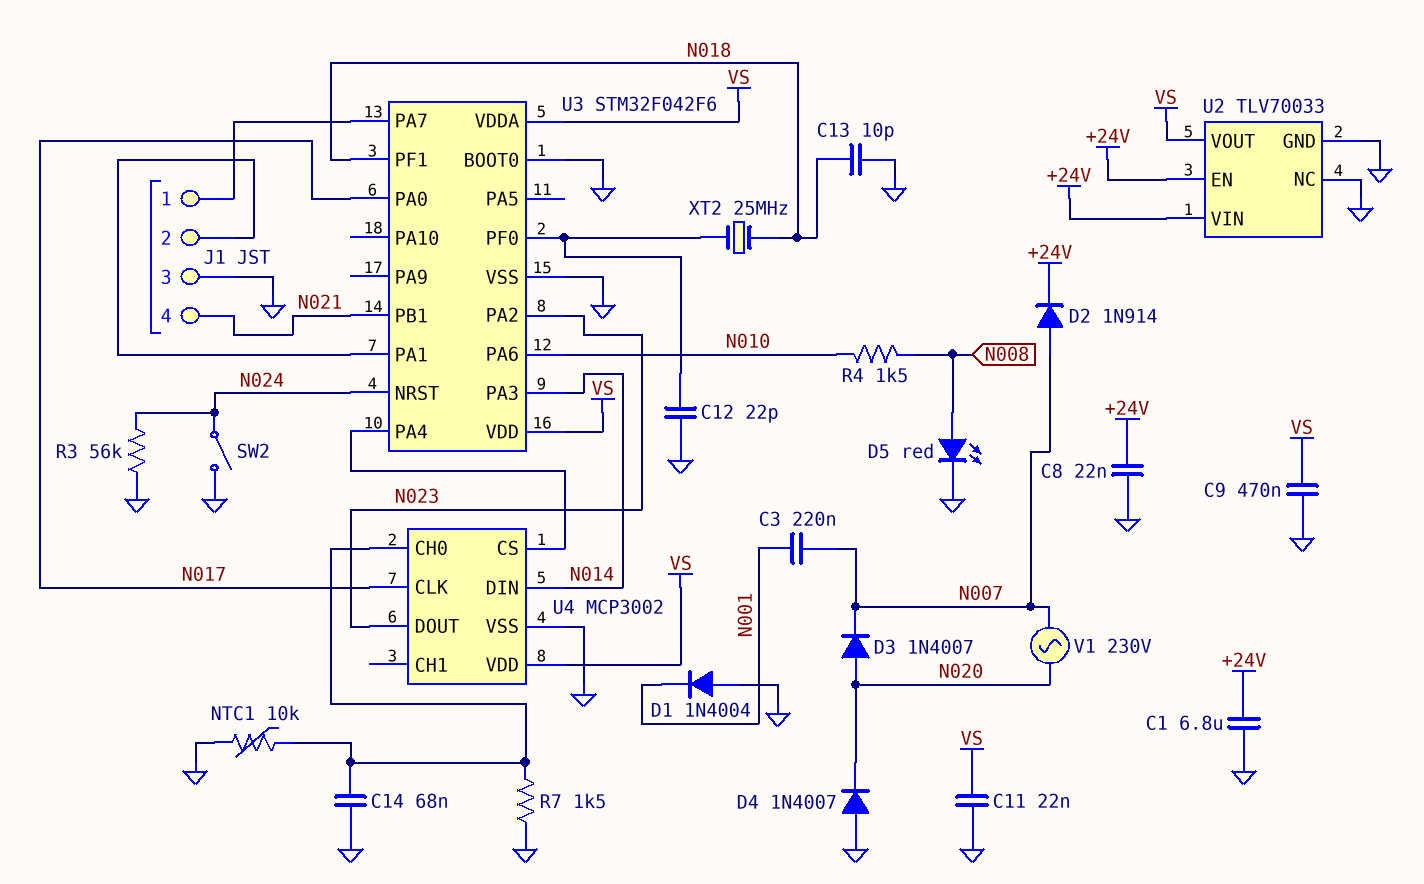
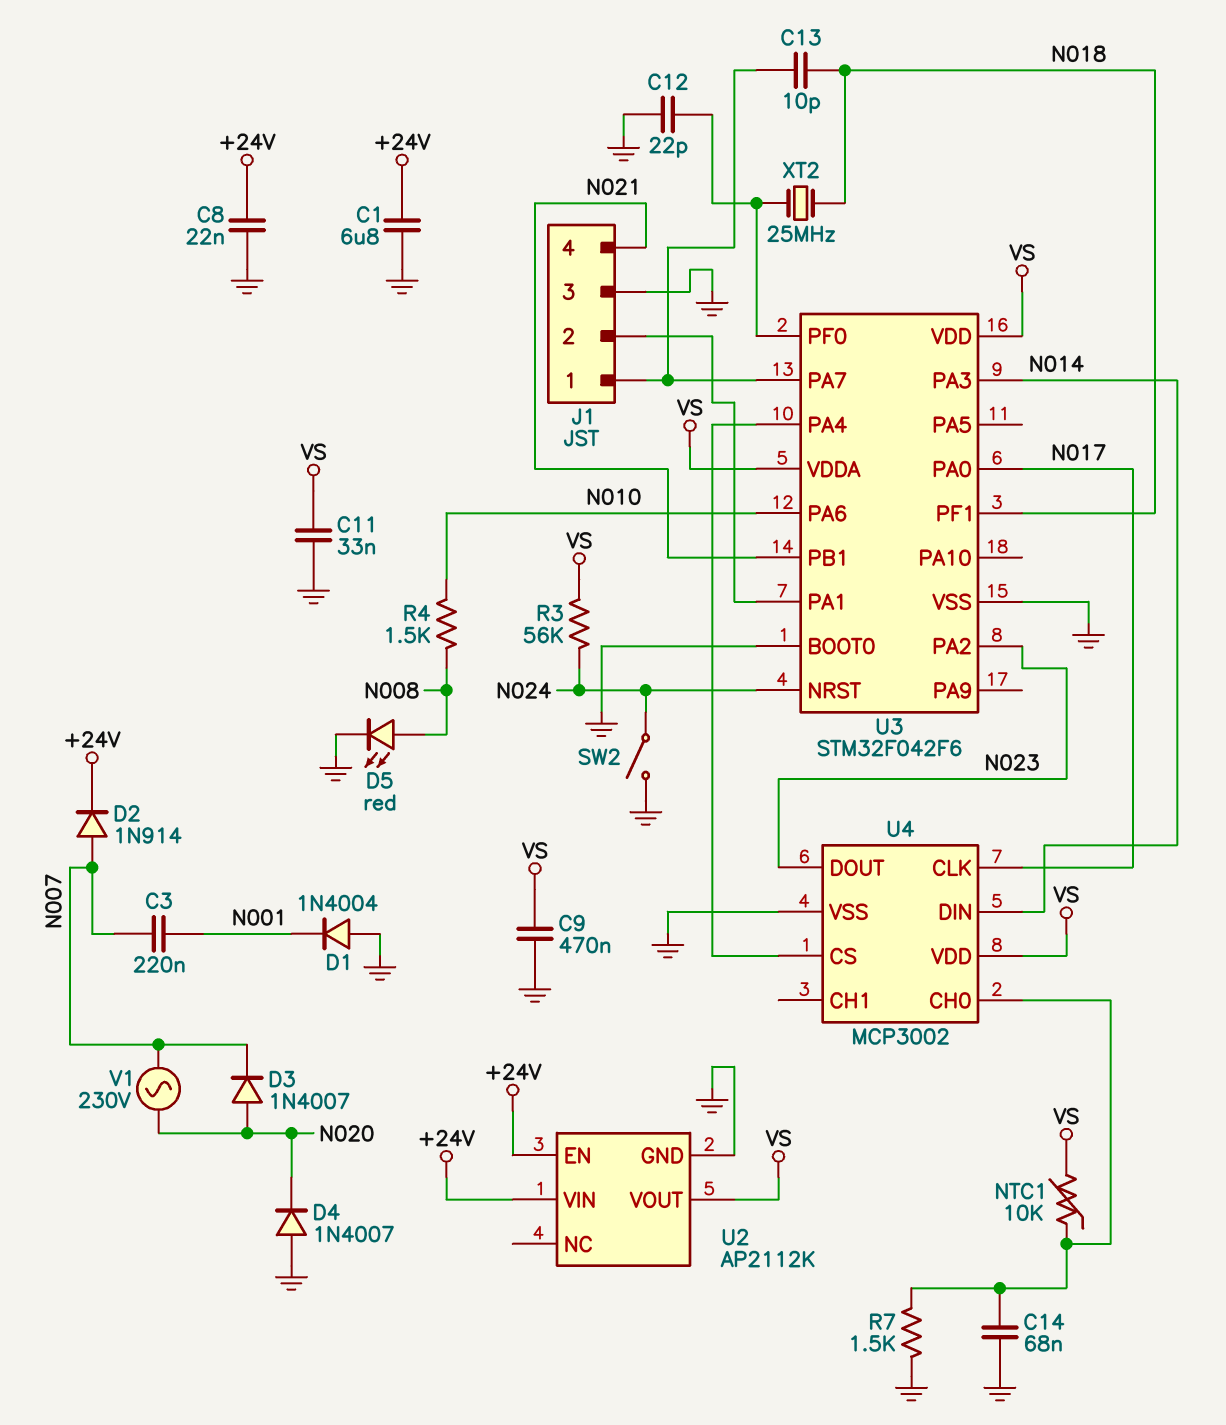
C11: 22nF (GND, VS) -> 33nF (GND, VS)
C13: 10pF (GND, N018) -> 10pF (J1/1, N018)
NTC1: 10k (GND, U4/CH0) -> 10k (U4/CH0, VS)
R3: 56k (GND, N024) -> 56k (N024, VS)
U2: TLV70033 -> AP2112K
U2 pin NC: GND -> none

